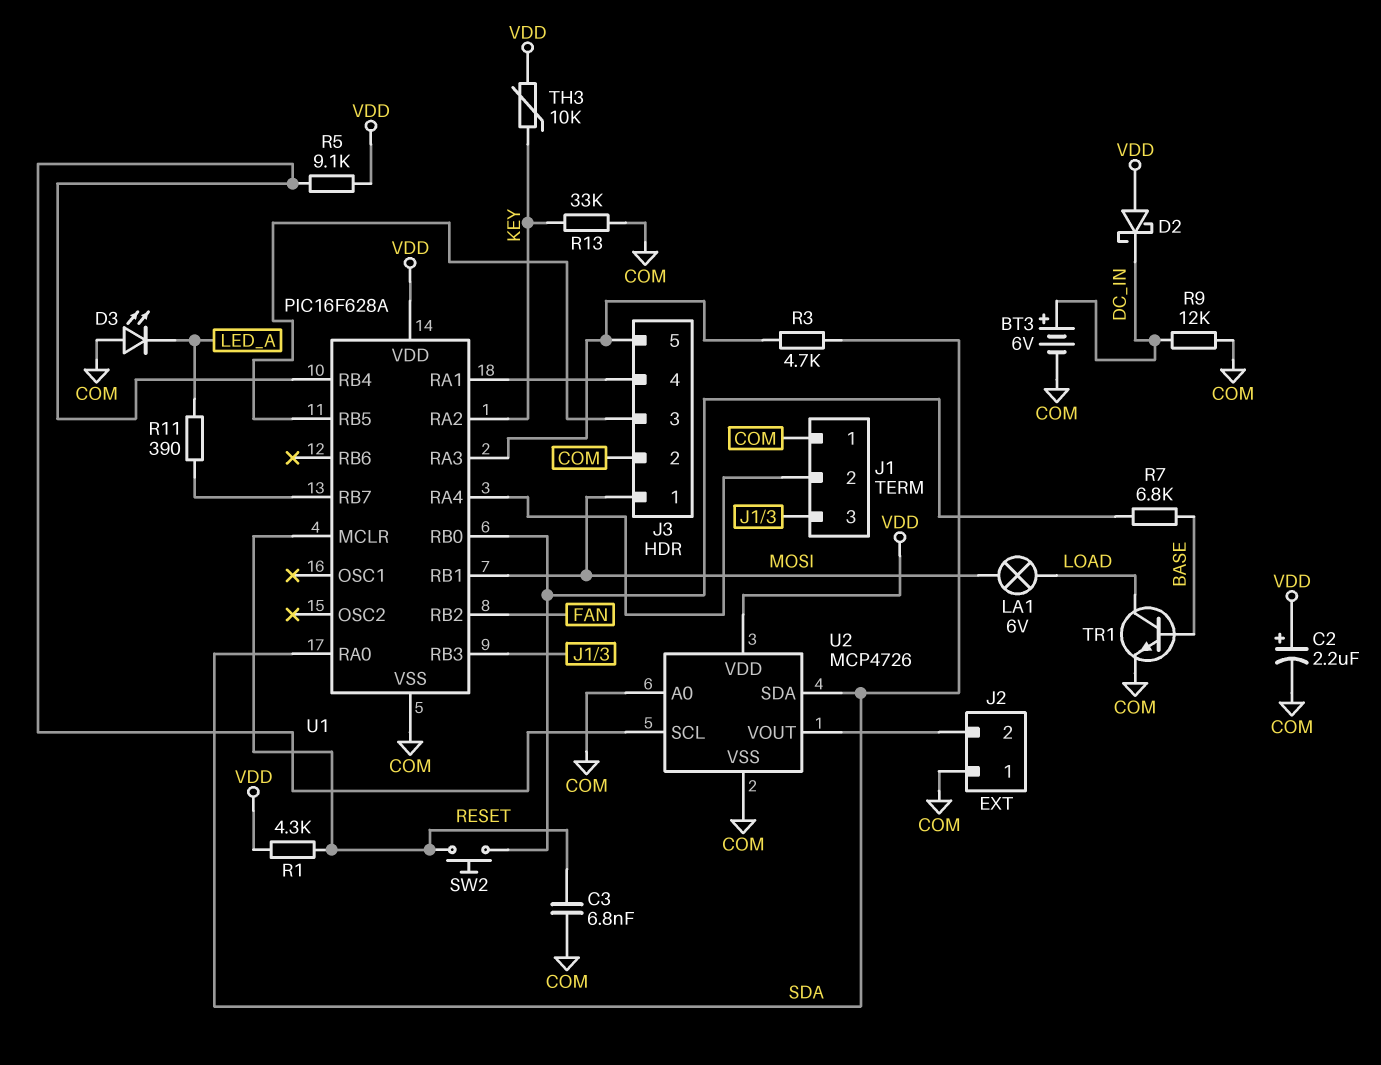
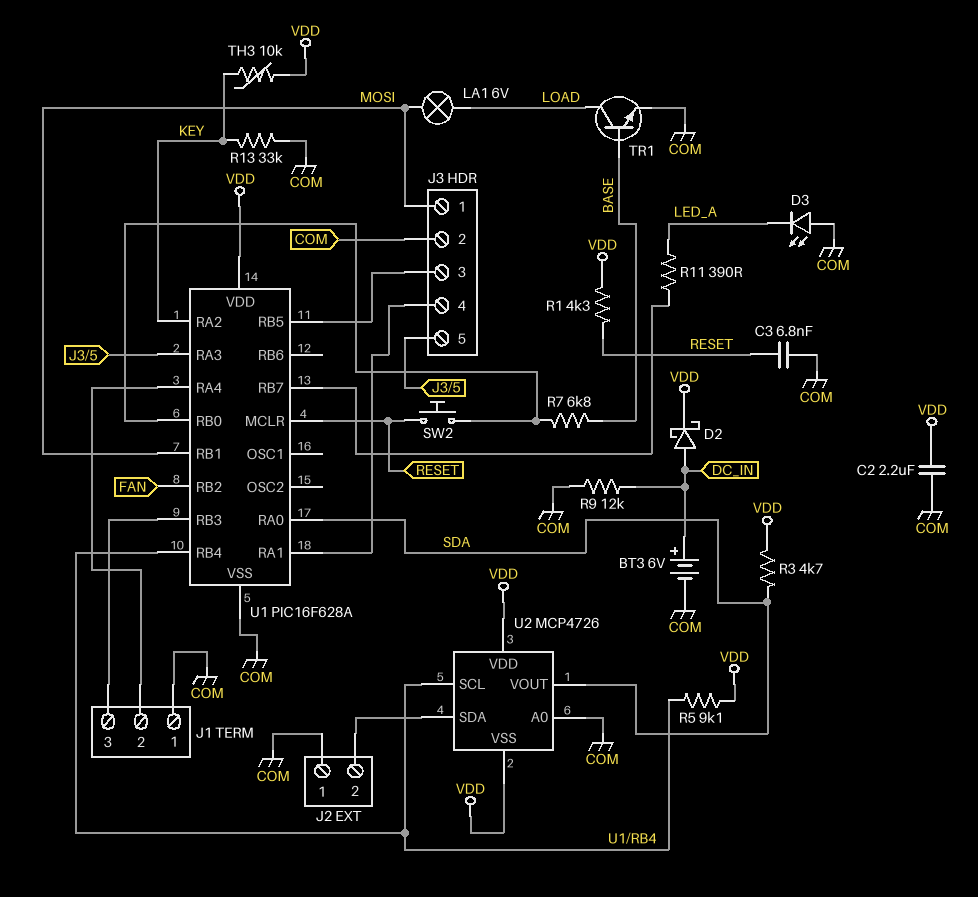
C2: 2.2uF (plus VDD, minus COM) -> 2.2uF (COM, VDD)
D2: schottky (A VDD, K DC_IN) -> schottky (A DC_IN, K VDD)
R3: 4.7k (J3/5, SDA) -> 4.7k (SDA, VDD)
U2 pin SDA: SDA -> J2/2
U2 pin VOUT: J2/2 -> SDA
U2 pin VSS: COM -> VDD

